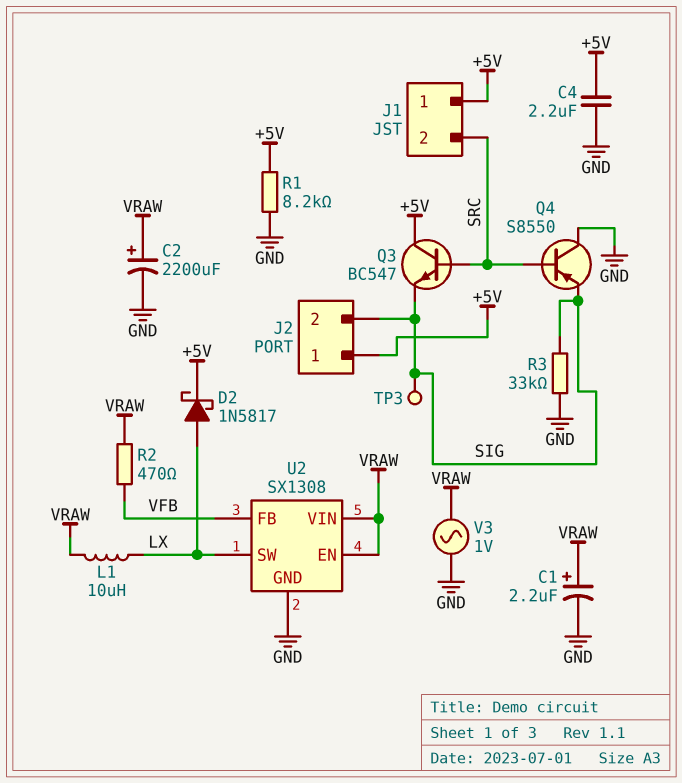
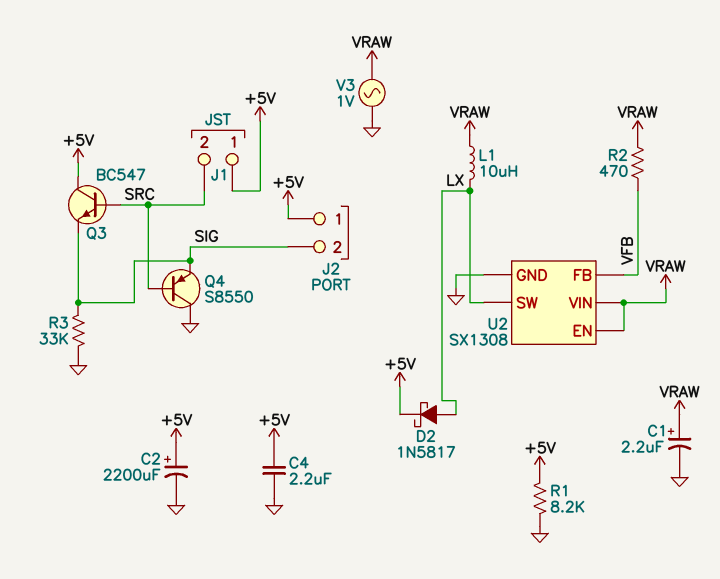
C2: 2200uF (plus VRAW, minus GND) -> 2200uF (plus +5V, minus GND)
TP3: test point (SIG) -> none

